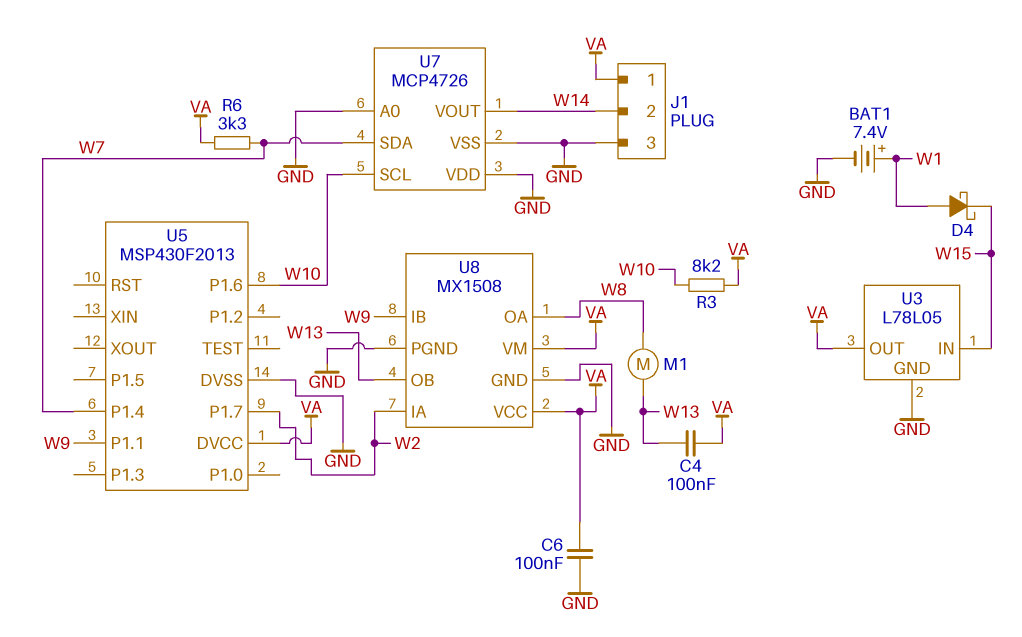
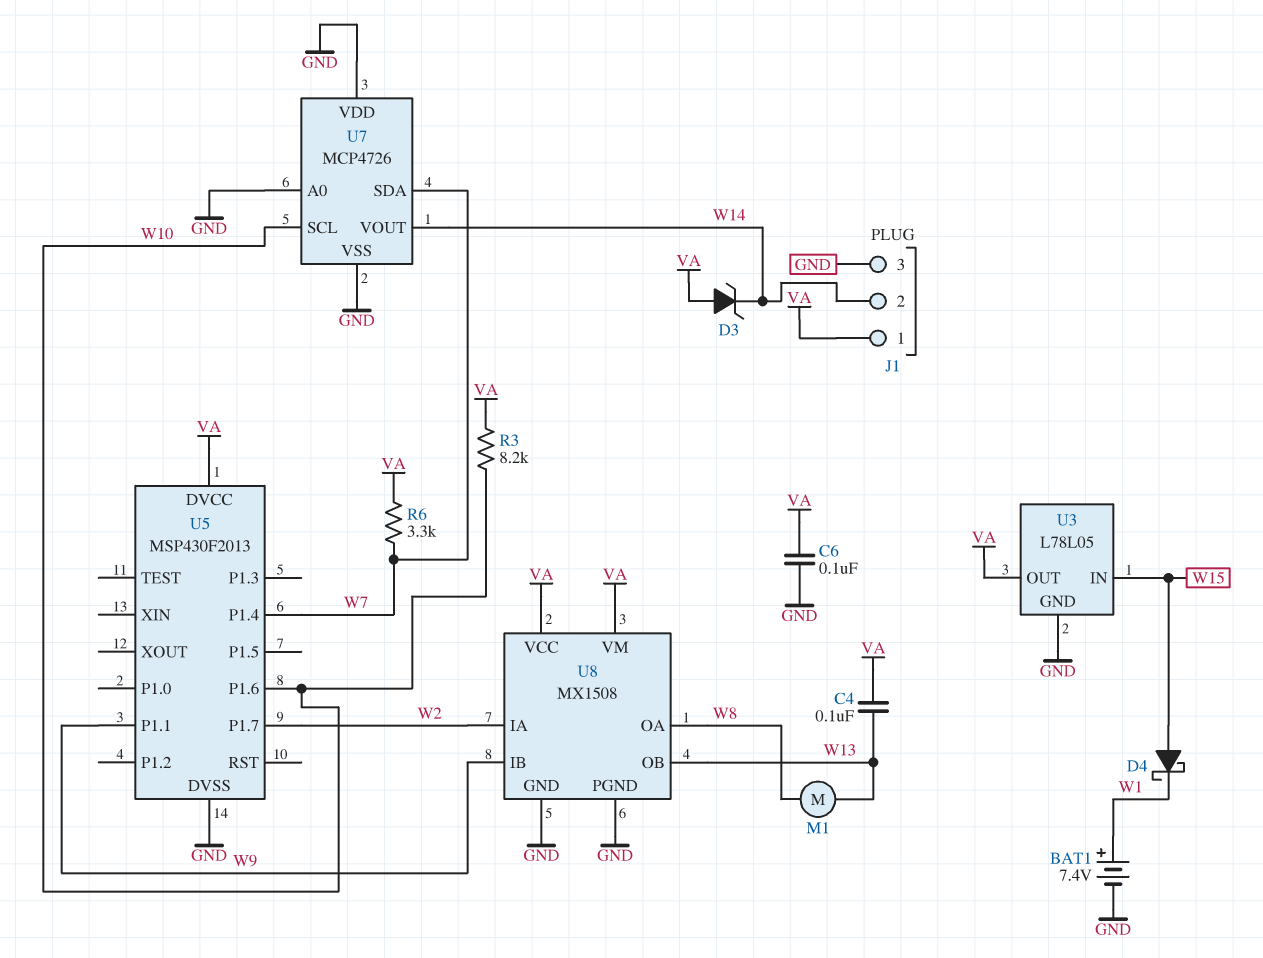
D3: none -> zener (A VA, K W14)
D4: schottky (A W1, K W15) -> schottky (A W15, K W1)

